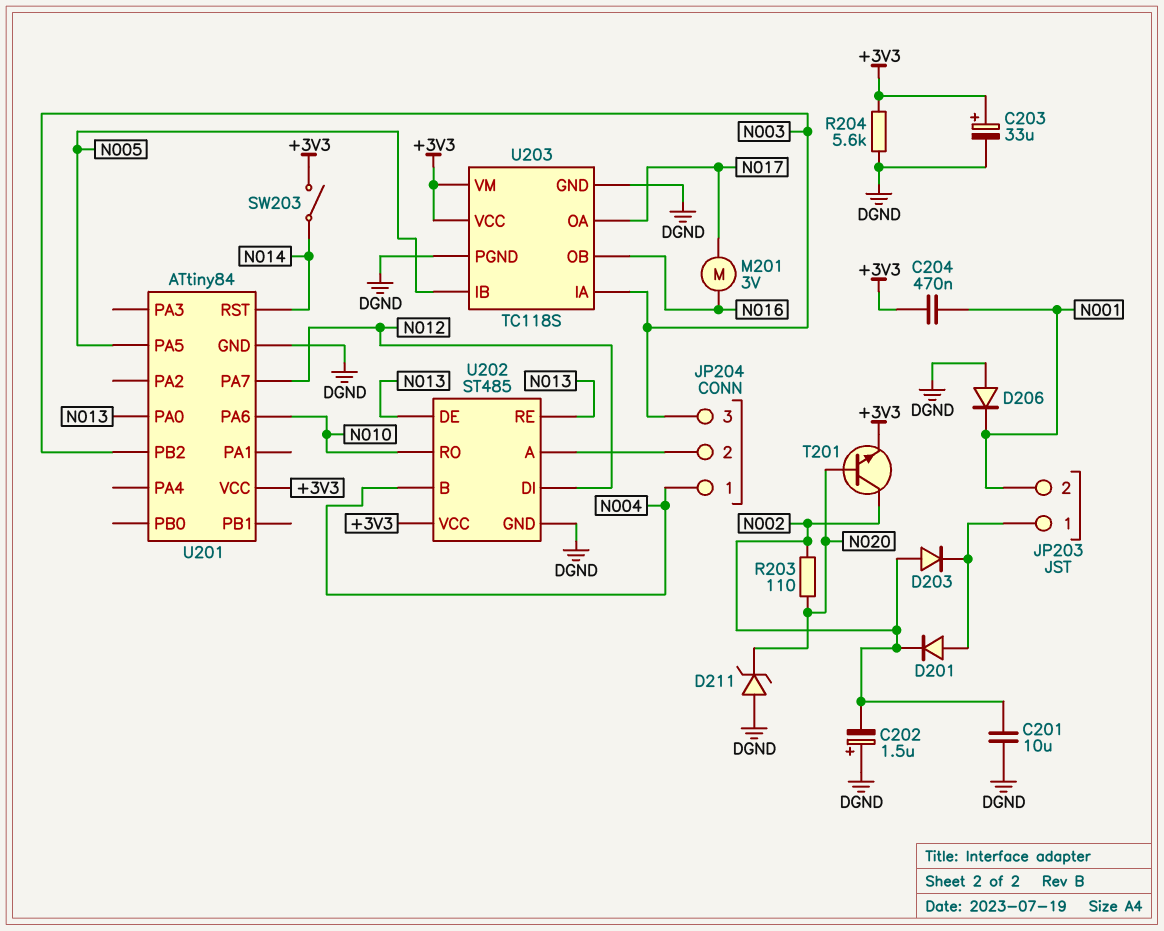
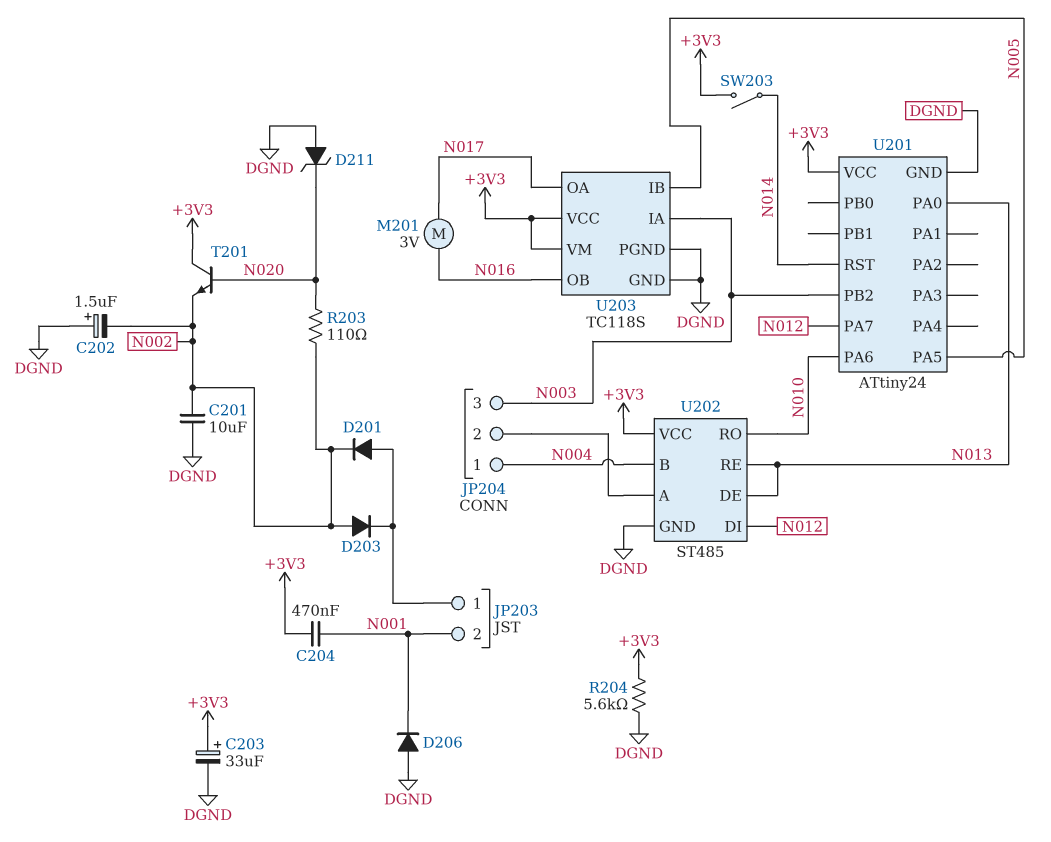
T201: NPN (B N020, C N002, E +3V3) -> NPN (B N020, C +3V3, E N002)
U201: ATtiny84 -> ATtiny24

